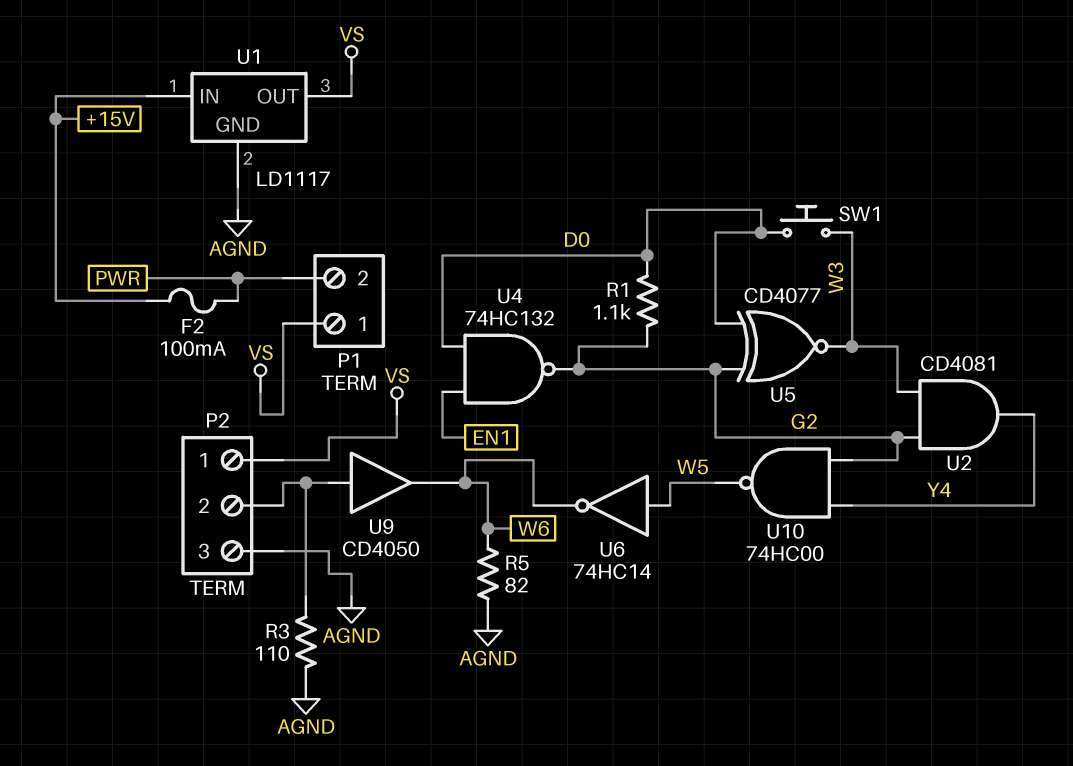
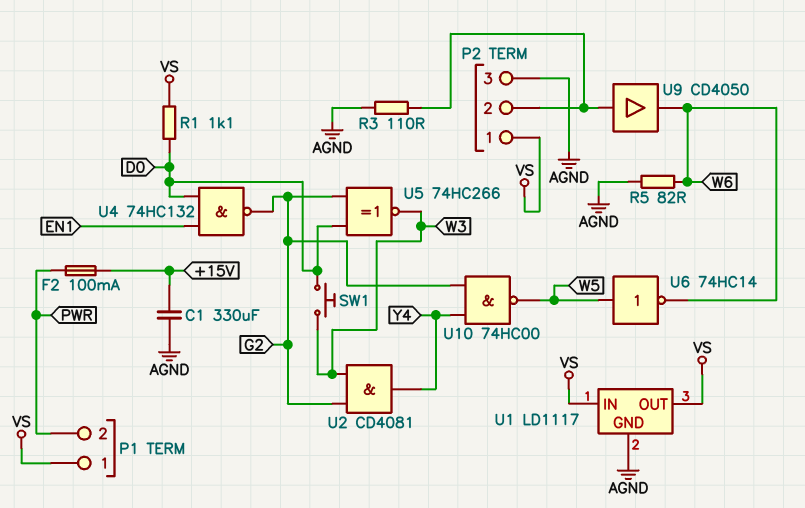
C1: none -> 330uF (+15V, AGND)
R1: 1.1k (D0, G2) -> 1.1k (D0, VS)
U1 pin IN: +15V -> VS
U5: XNOR CD4077 (in D0, in G2, out W3) -> XNOR 74HC266 (in D0, in G2, out W3)

